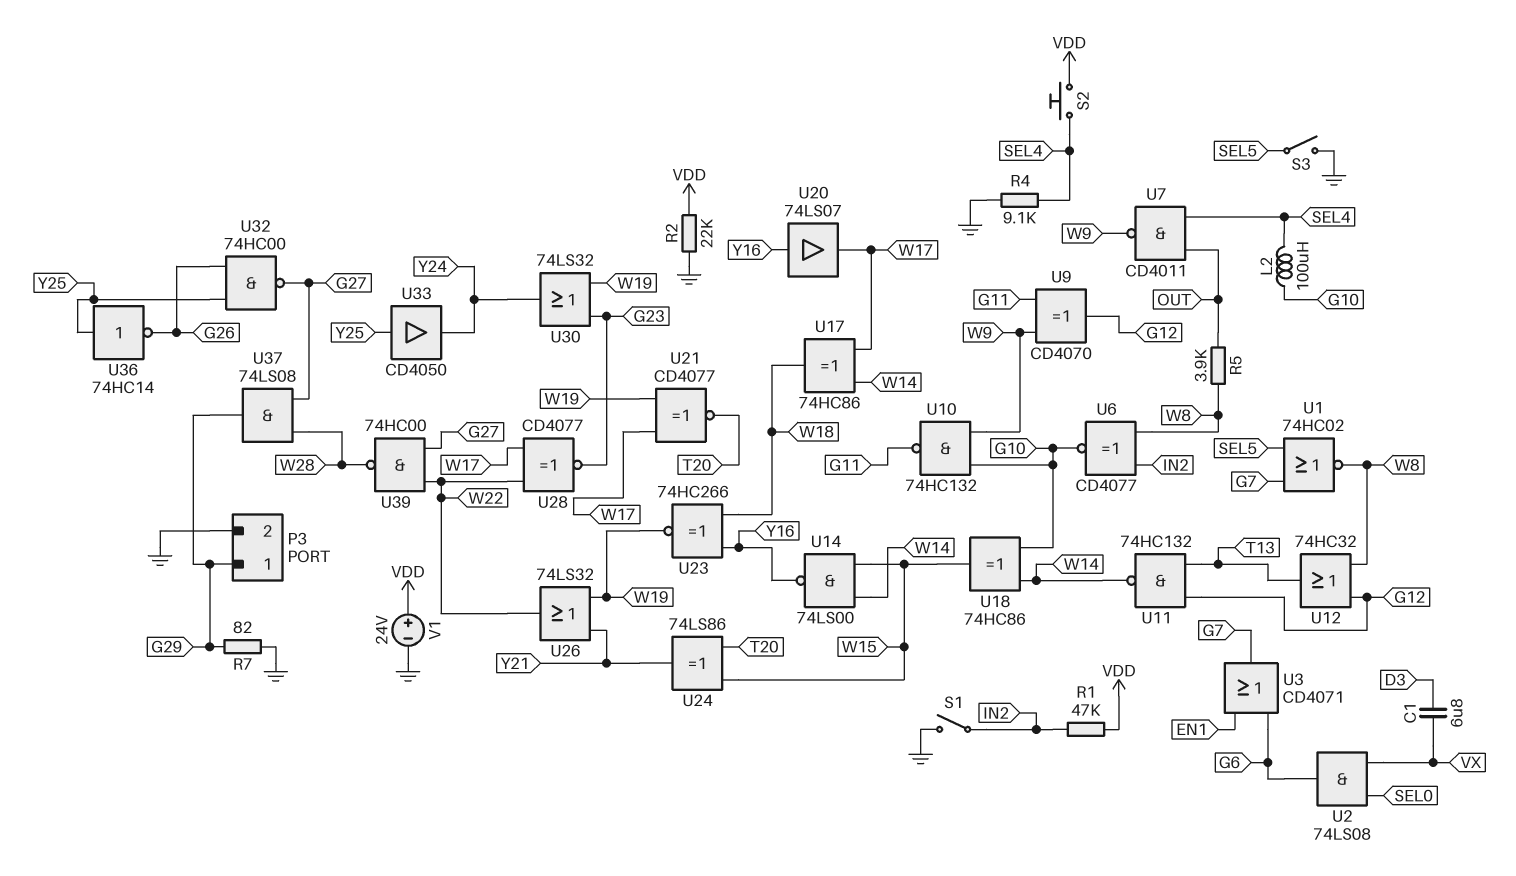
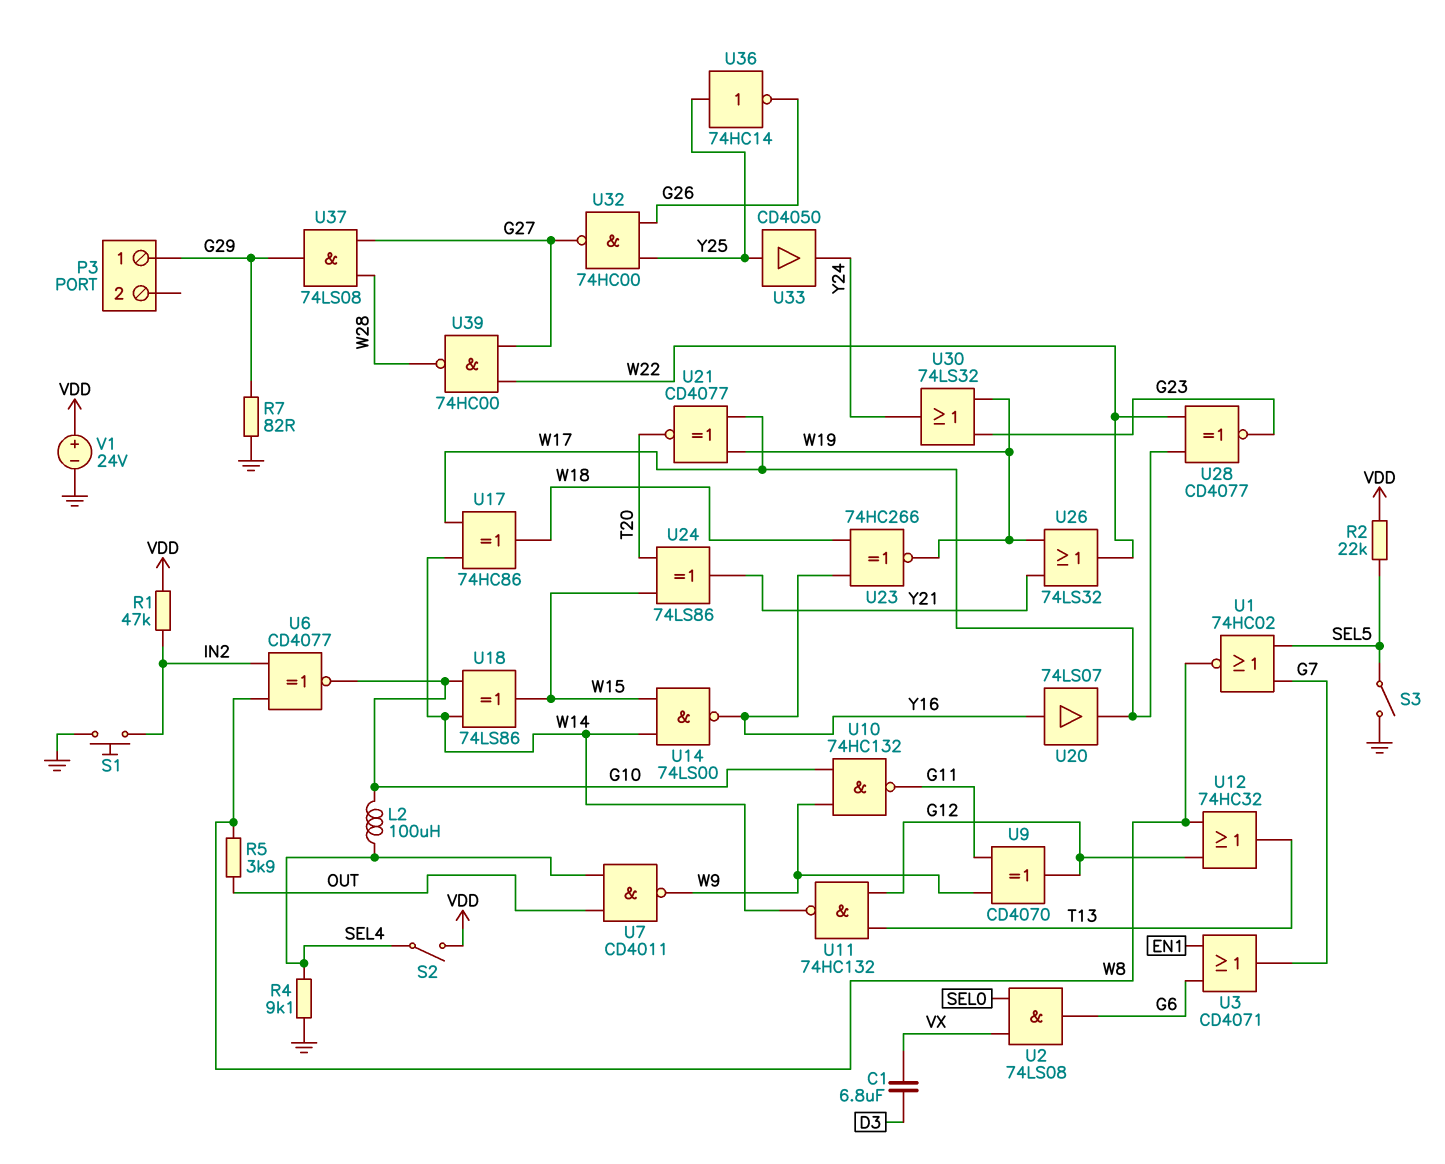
P3 pin 2: GND -> none
R2: 22k (GND, VDD) -> 22k (SEL5, VDD)
S1: switch (GND, IN2) -> button (GND, IN2)
S2: button (SEL4, VDD) -> switch (SEL4, VDD)
U18: XOR 74HC86 (in G10, in W14, out W15) -> XOR 74LS86 (in G10, in W14, out W15)

